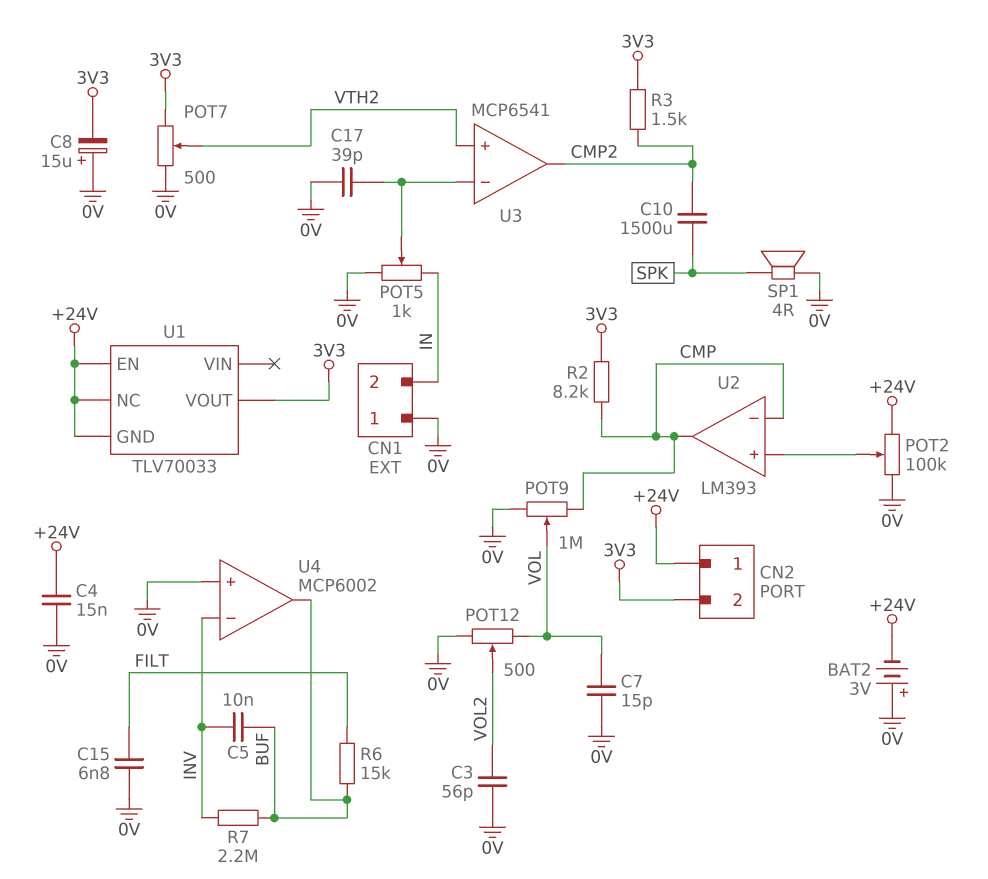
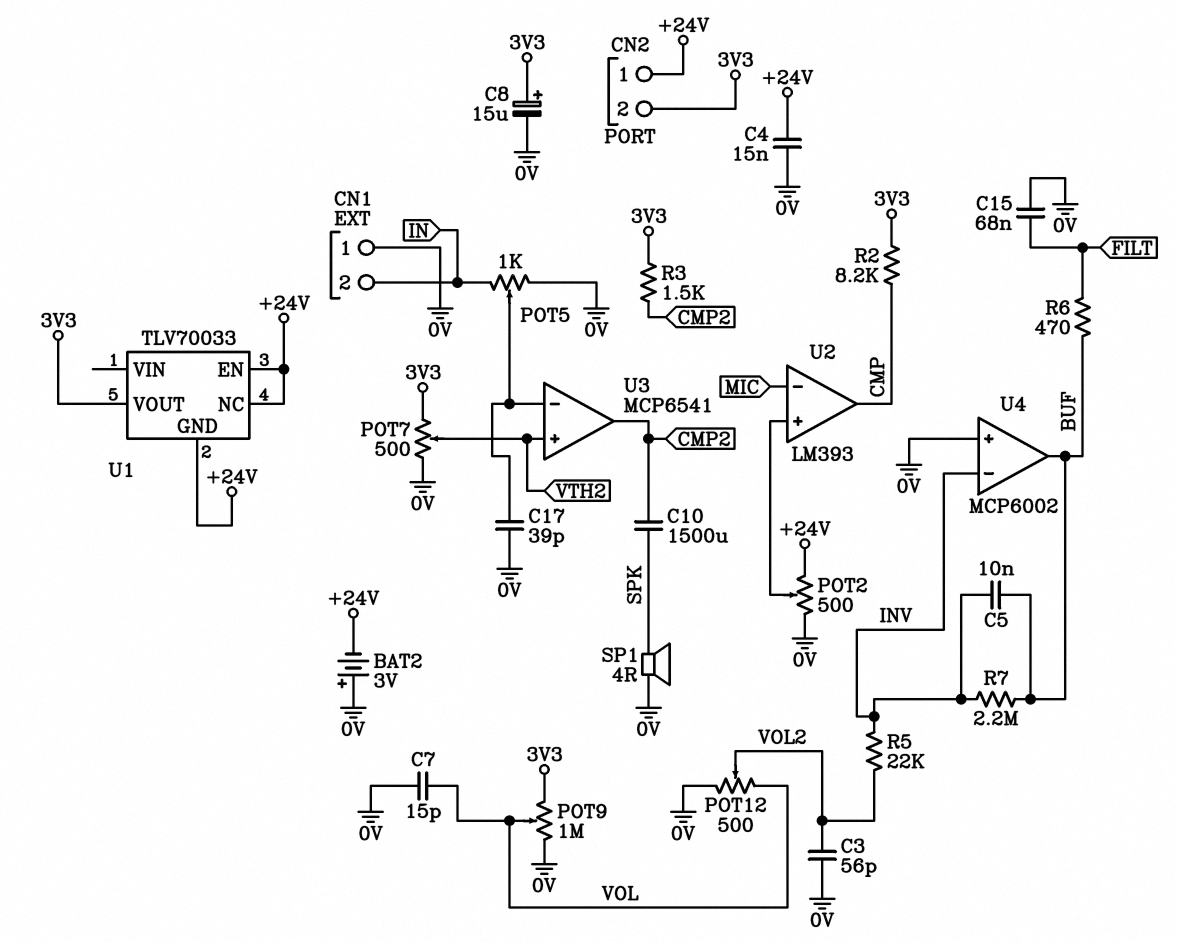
C8: 15uF (plus 0V, minus 3V3) -> 15uF (plus 3V3, minus 0V)
C15: 6.8nF (0V, FILT) -> 68nF (0V, FILT)
POT2: 100k (+24V, 0V, wiper U2/in+) -> 500 (+24V, 0V, wiper U2/in+)
POT9: 1M (0V, CMP, wiper VOL) -> 1M (0V, 3V3, wiper VOL)
R5: none -> 22k (INV, VOL2)
R6: 15k (BUF, FILT) -> 470 (BUF, FILT)
U2 pin in-: CMP -> MIC

